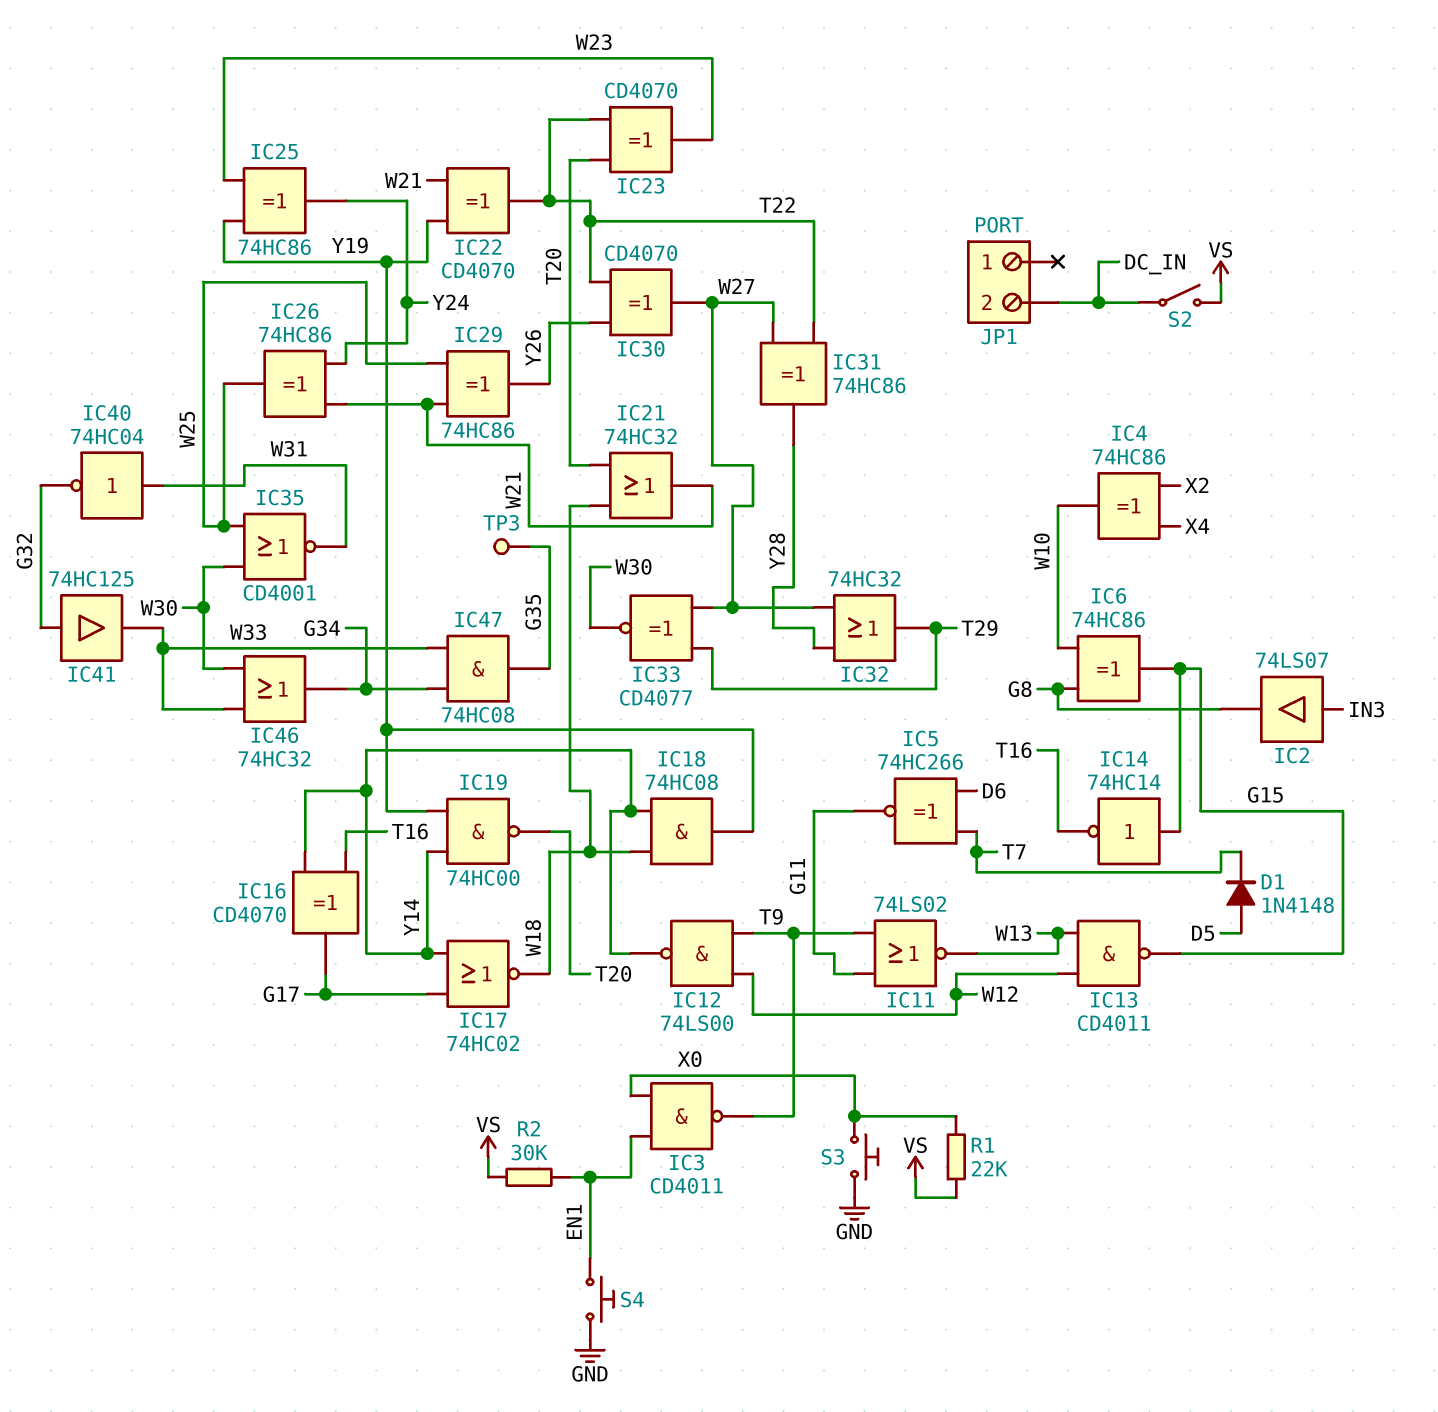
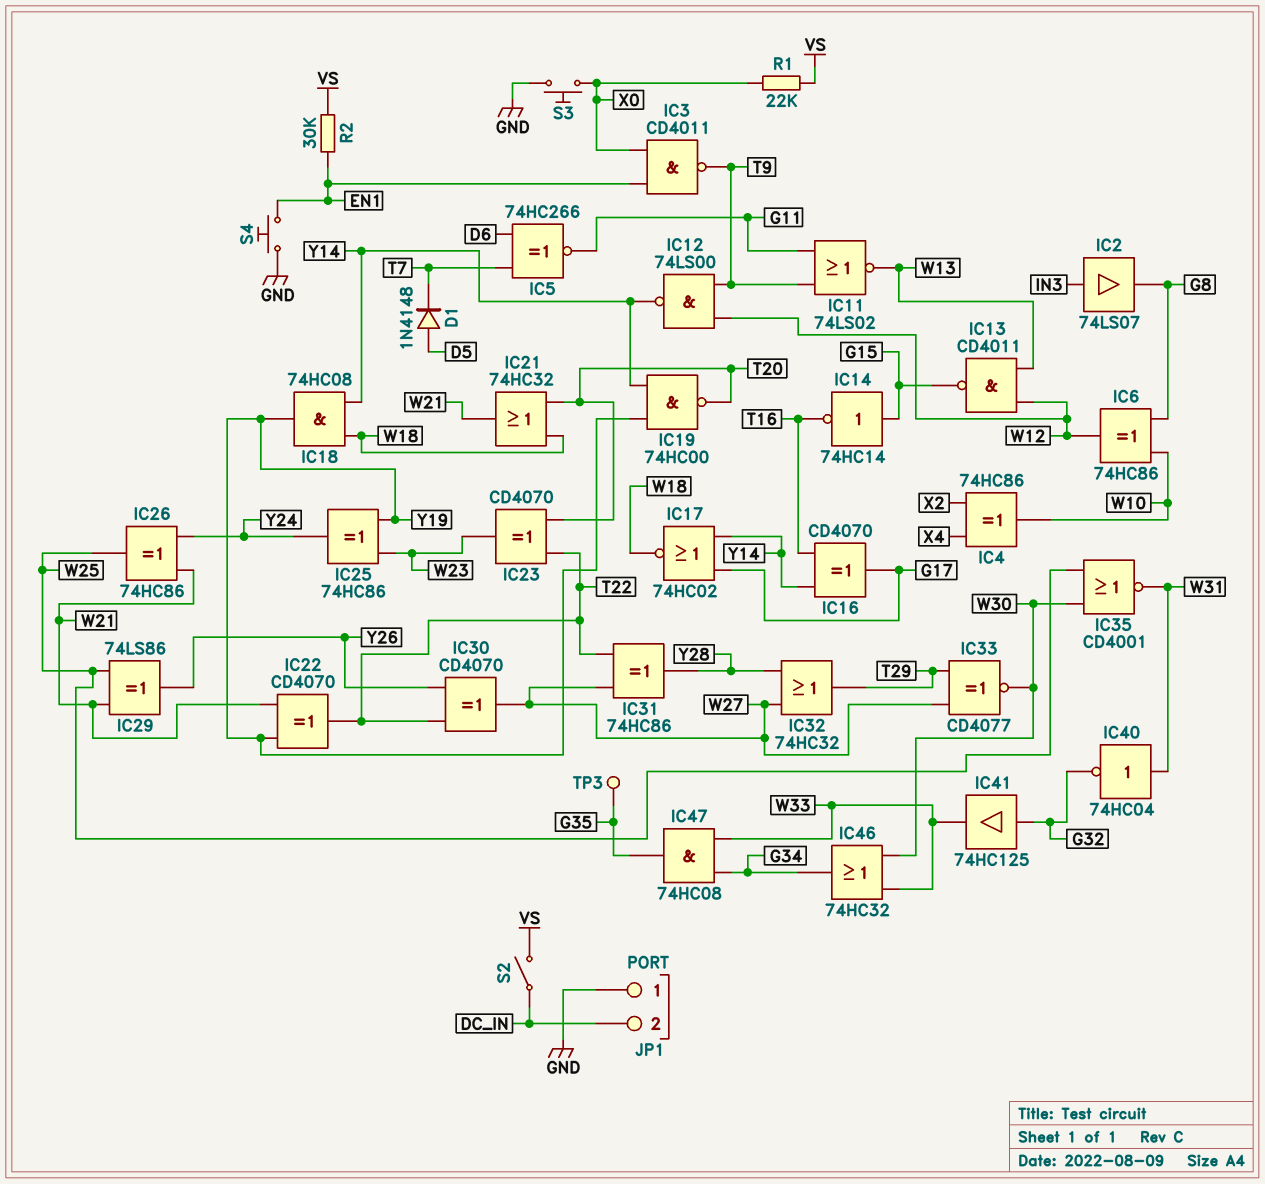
IC6: XOR 74HC86 (in G8, in W10, out G15) -> XOR 74HC86 (in G8, in W10, out W12)
IC29: XOR 74HC86 (in W21, in W25, out Y26) -> XOR 74LS86 (in W21, in W25, out Y26)
JP1 pin 1: none -> GND

